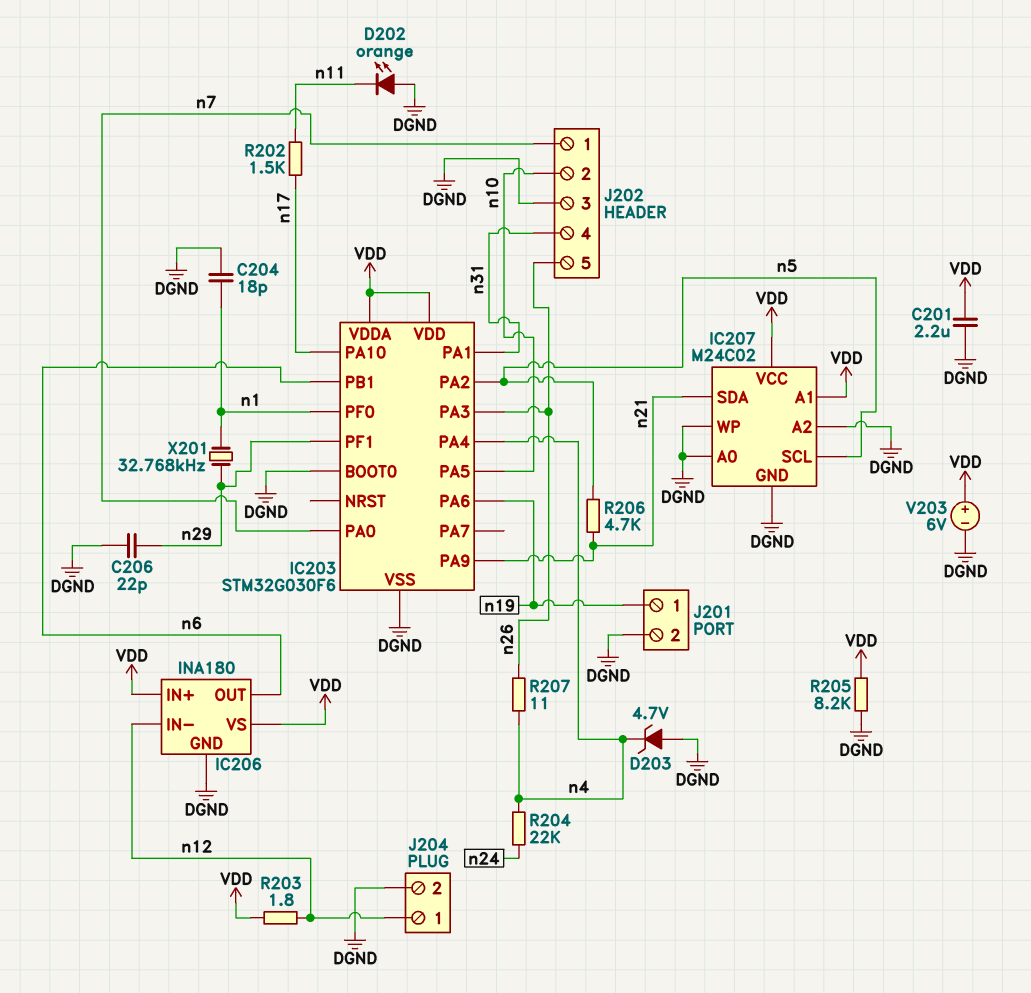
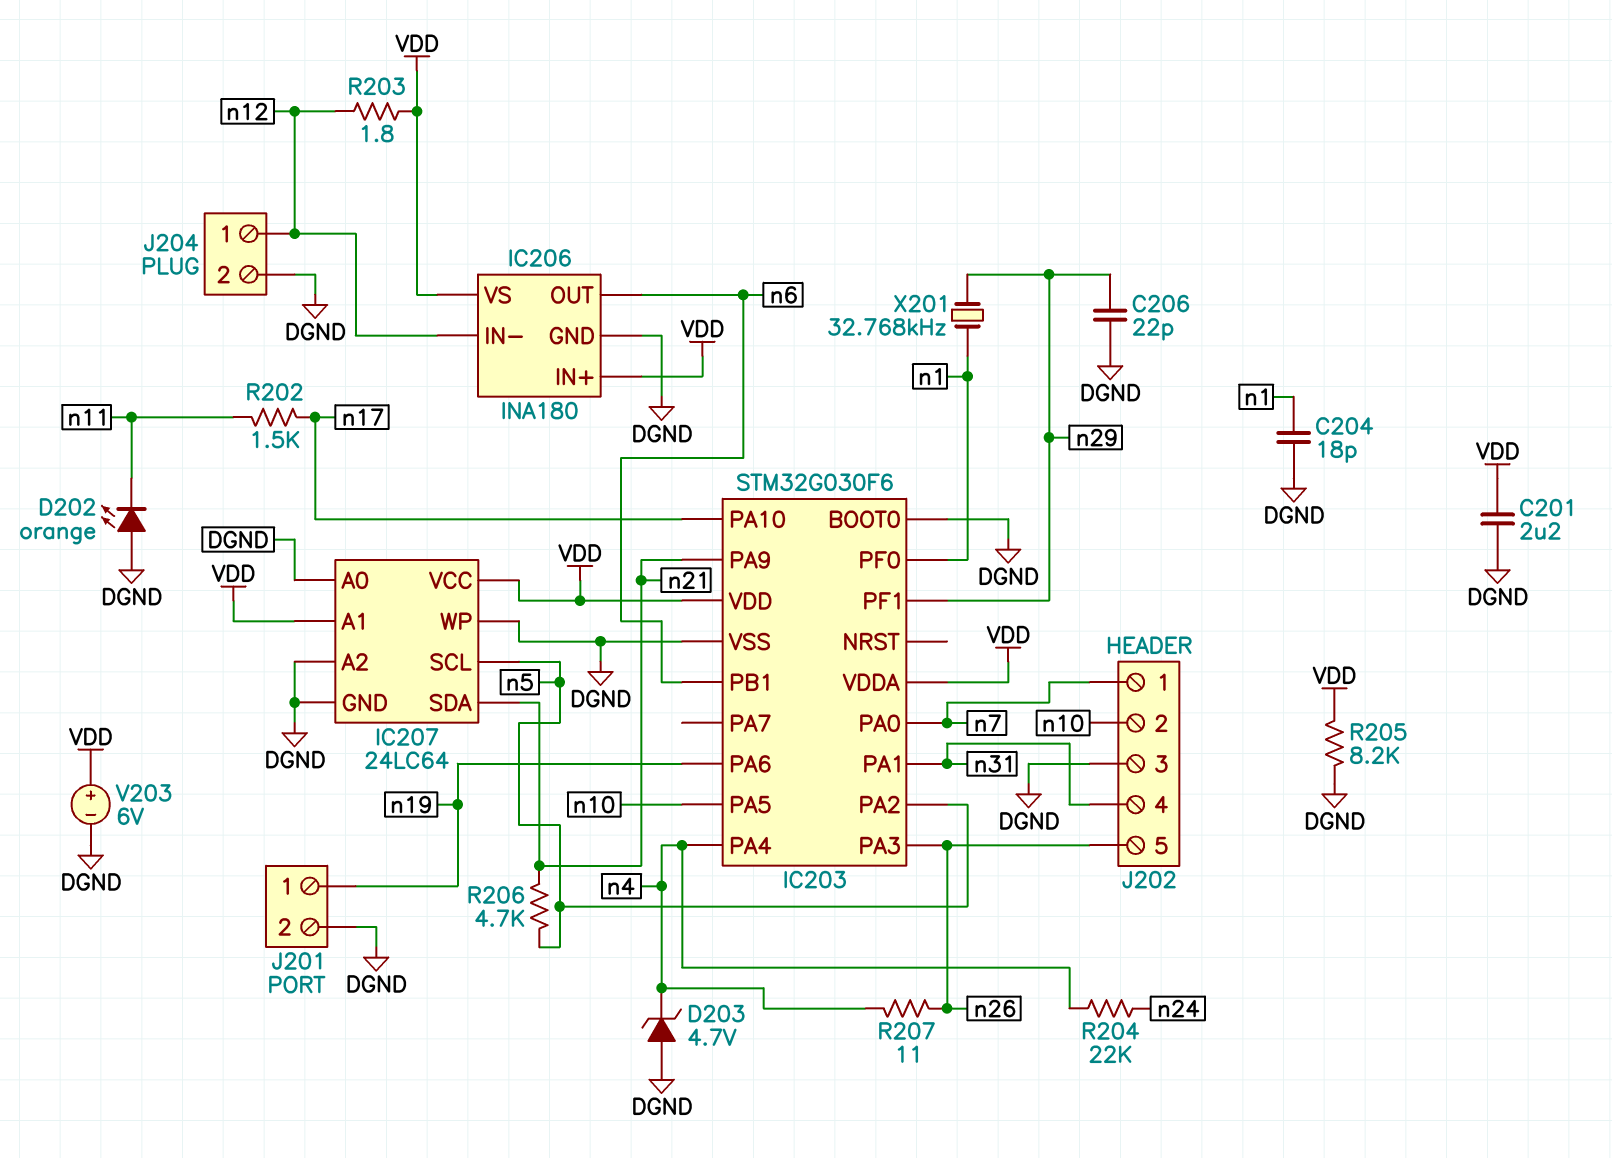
IC207: M24C02 -> 24LC64

